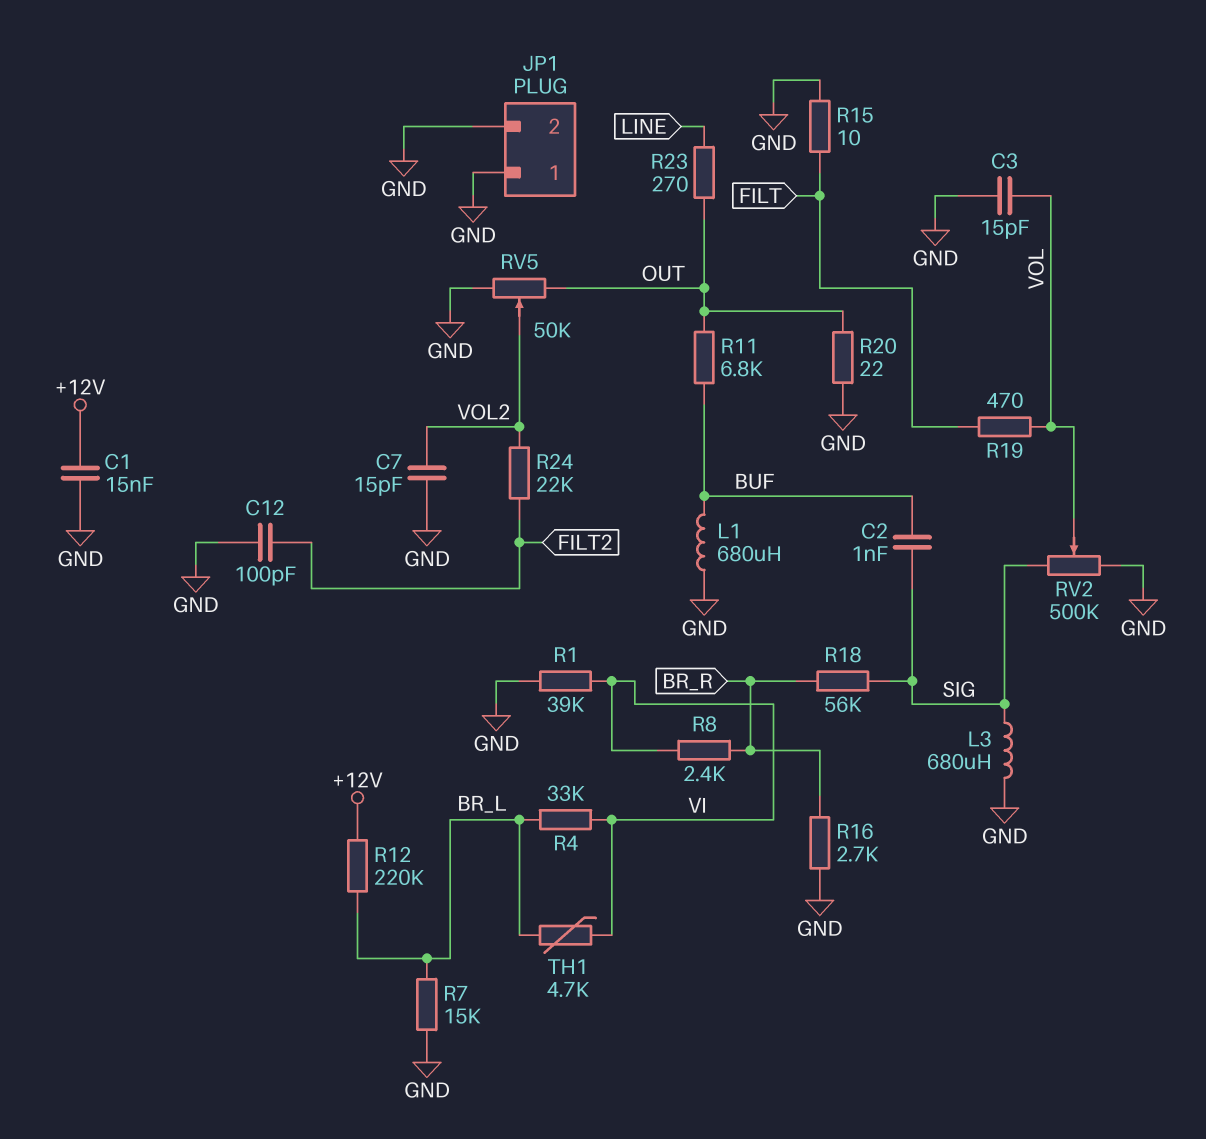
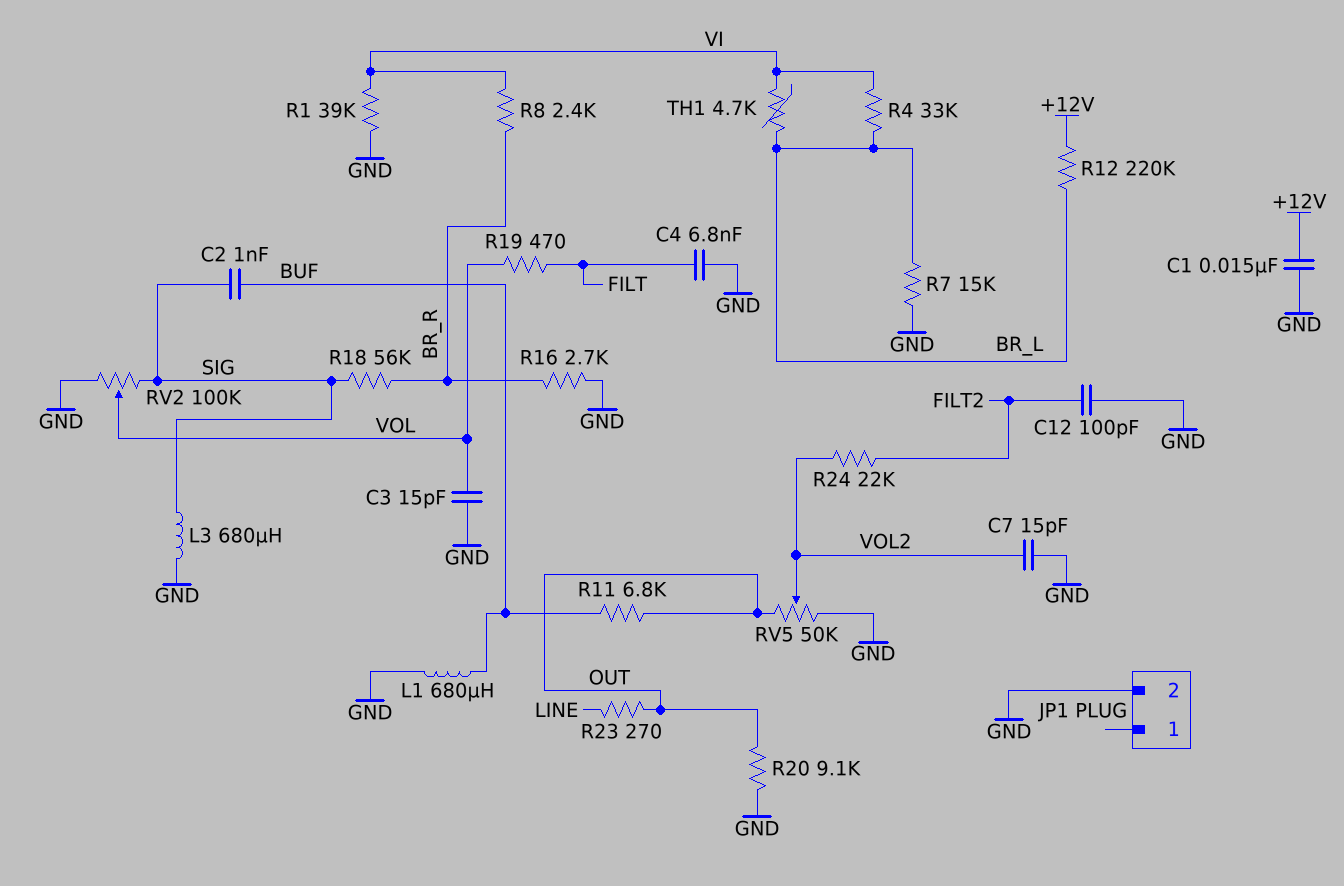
C4: none -> 6.8nF (FILT, GND)
JP1 pin 1: GND -> none
R15: 10 (FILT, GND) -> none
R20: 22 (GND, OUT) -> 9.1k (GND, OUT)
RV2: 500k (GND, SIG, wiper VOL) -> 100k (GND, SIG, wiper VOL)

